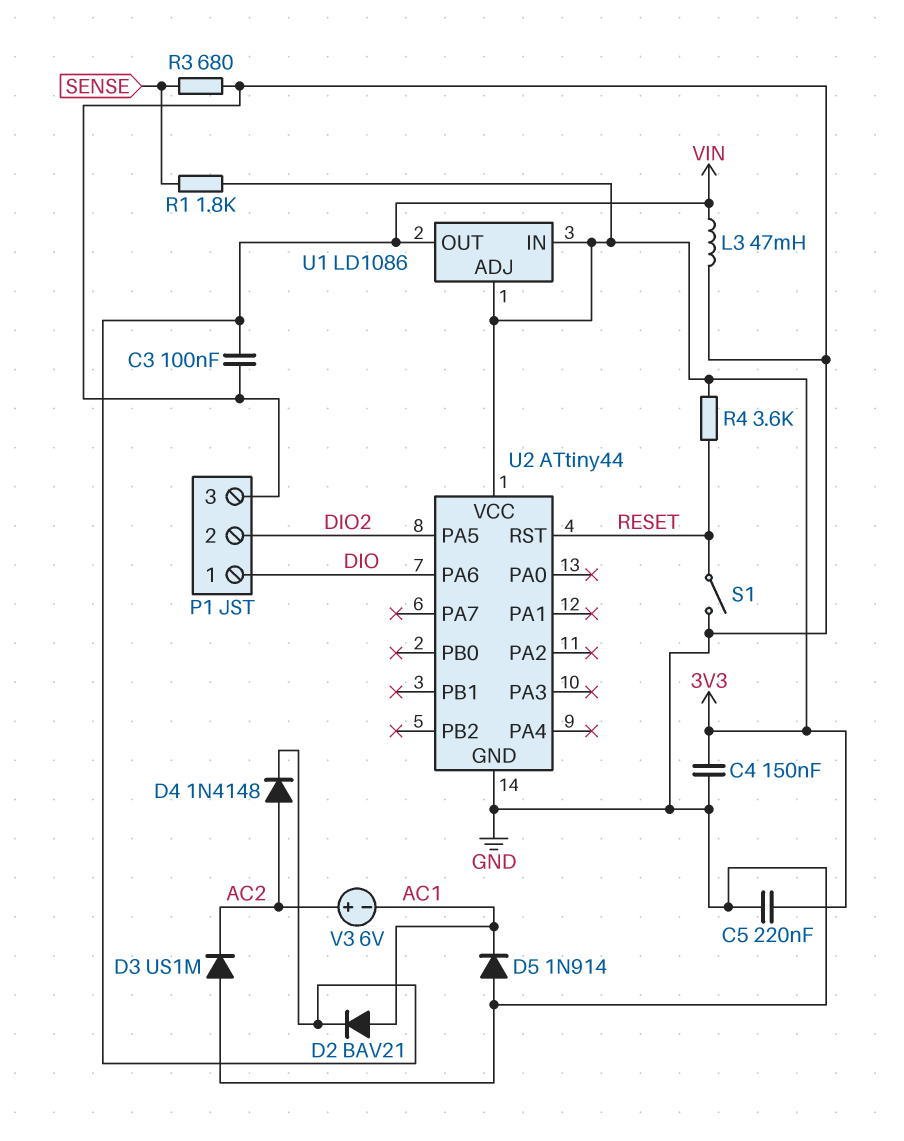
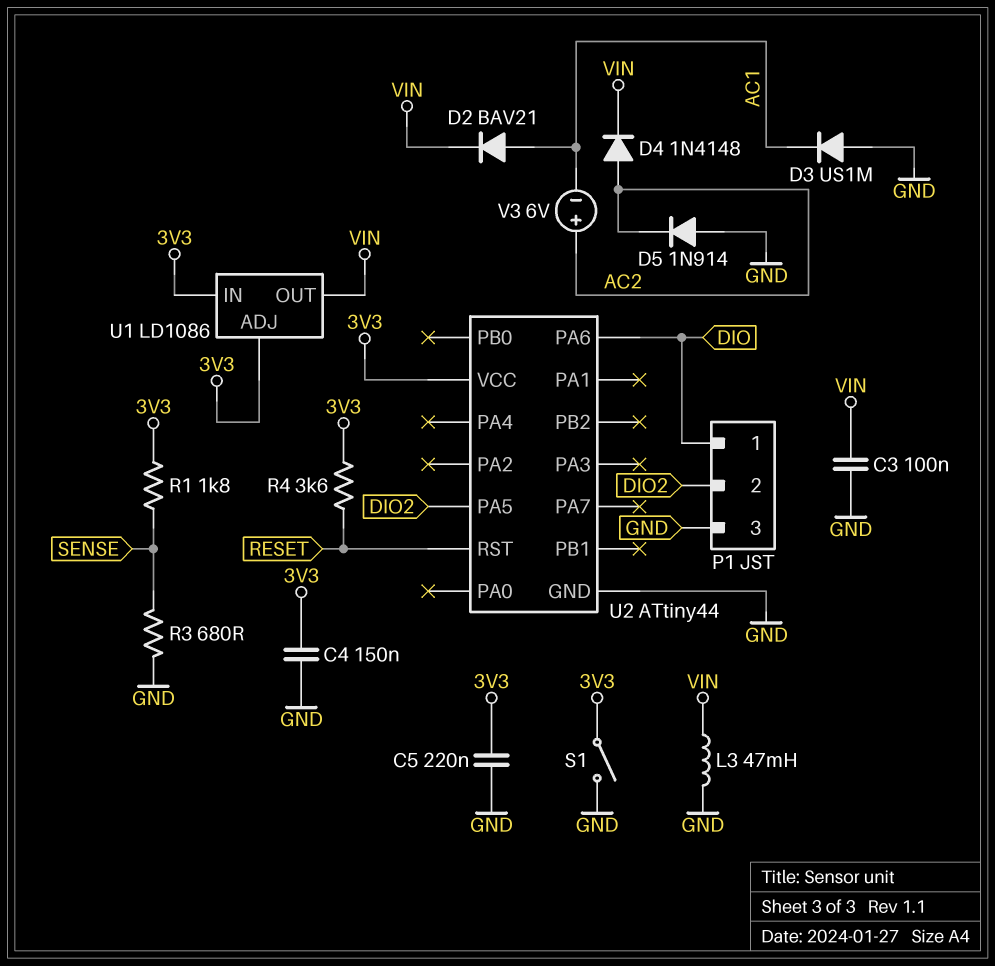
D3: diode US1M (A GND, K AC2) -> diode US1M (A GND, K AC1)
D5: diode 1N914 (A GND, K AC1) -> diode 1N914 (A GND, K AC2)
S1: switch (GND, RESET) -> switch (3V3, GND)

